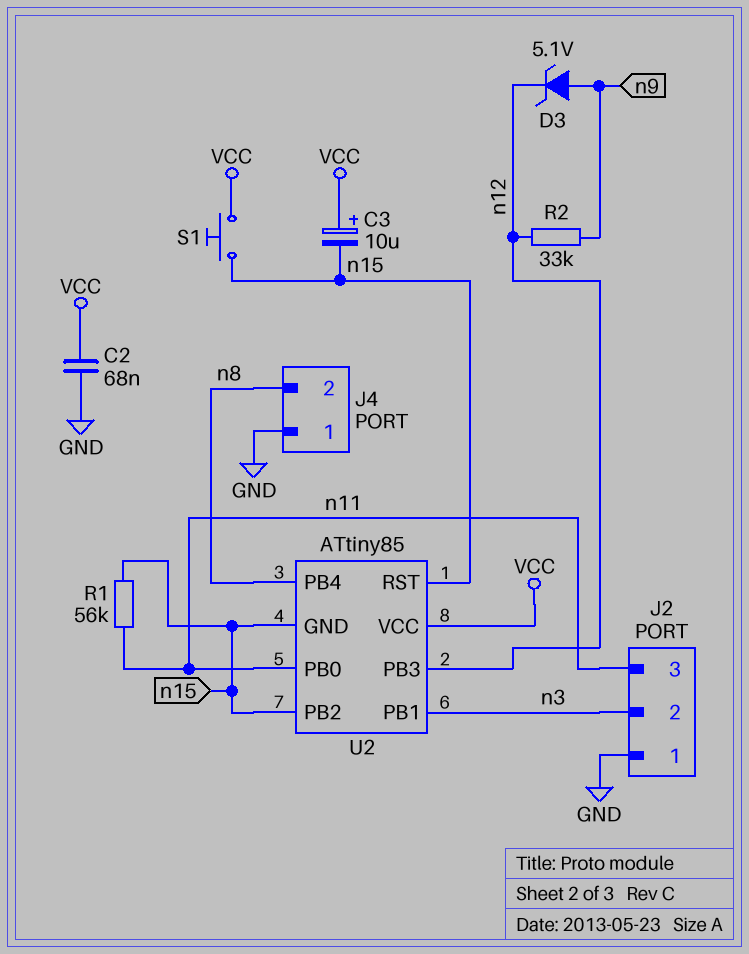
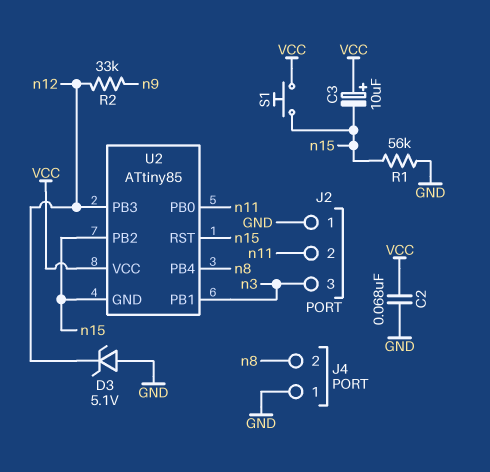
D3: zener 5.1V (A n9, K n12) -> zener 5.1V (A GND, K n12)
J2 pin 2: n3 -> n11
J2 pin 3: n11 -> n3
R1: 56k (n11, n15) -> 56k (GND, n15)

